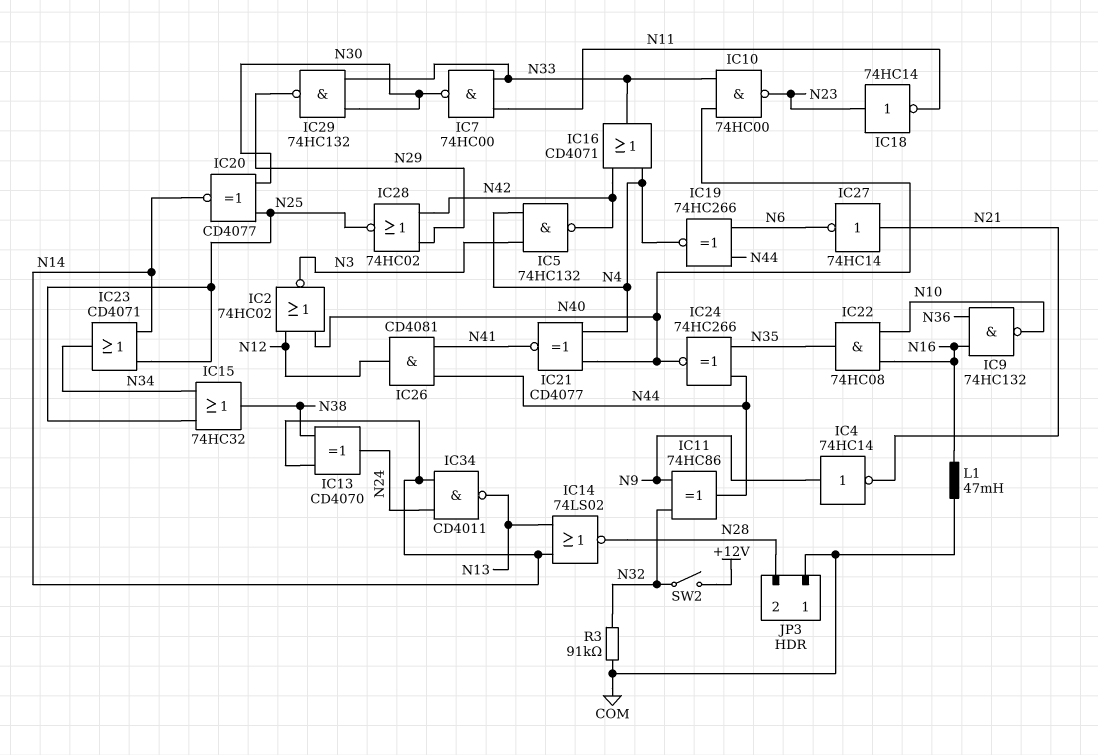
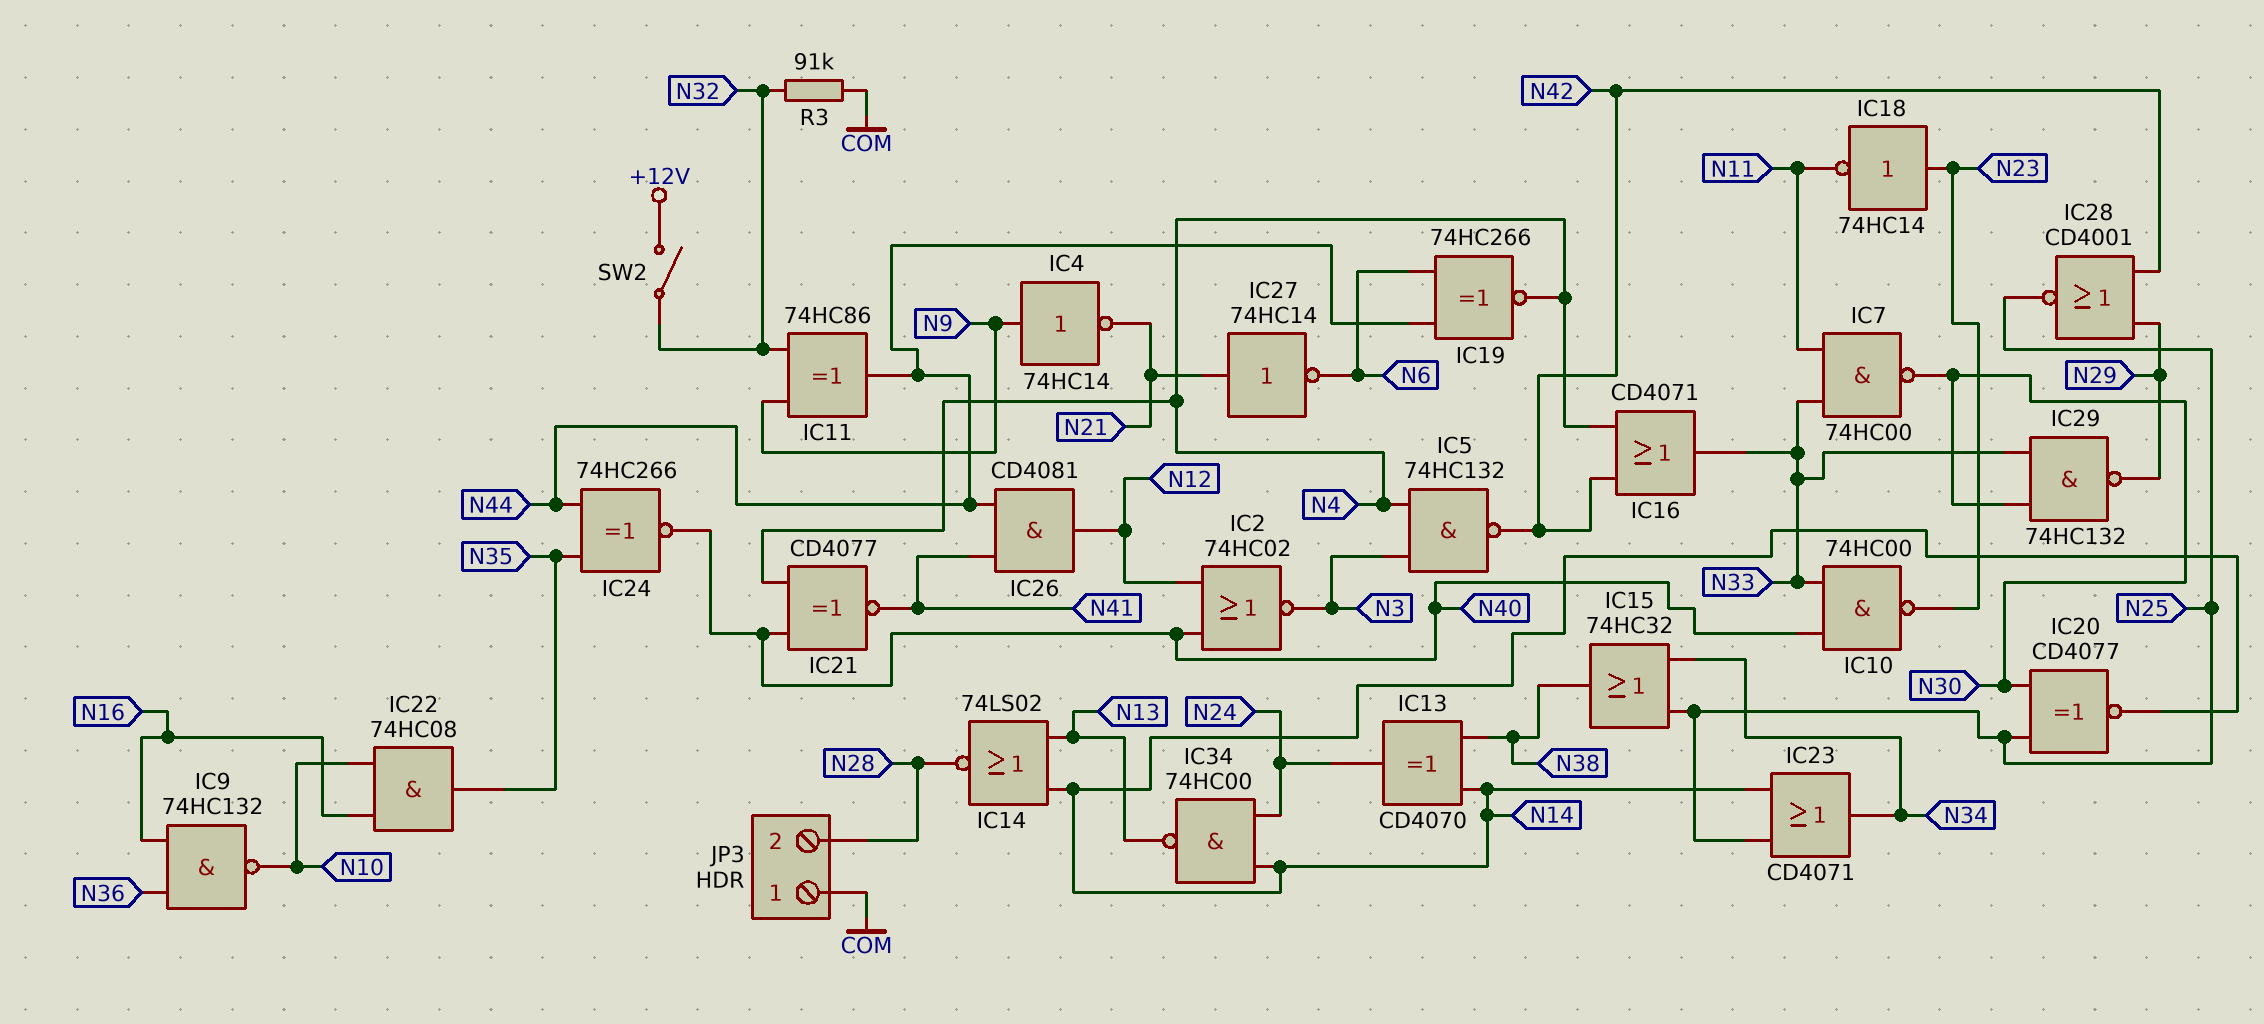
IC28: NOR 74HC02 (in N29, in N42, out N25) -> NOR CD4001 (in N29, in N42, out N25)
IC34: NAND CD4011 (in N14, in N24, out N13) -> NAND 74HC00 (in N14, in N24, out N13)
L1: 47mH (COM, N16) -> none

